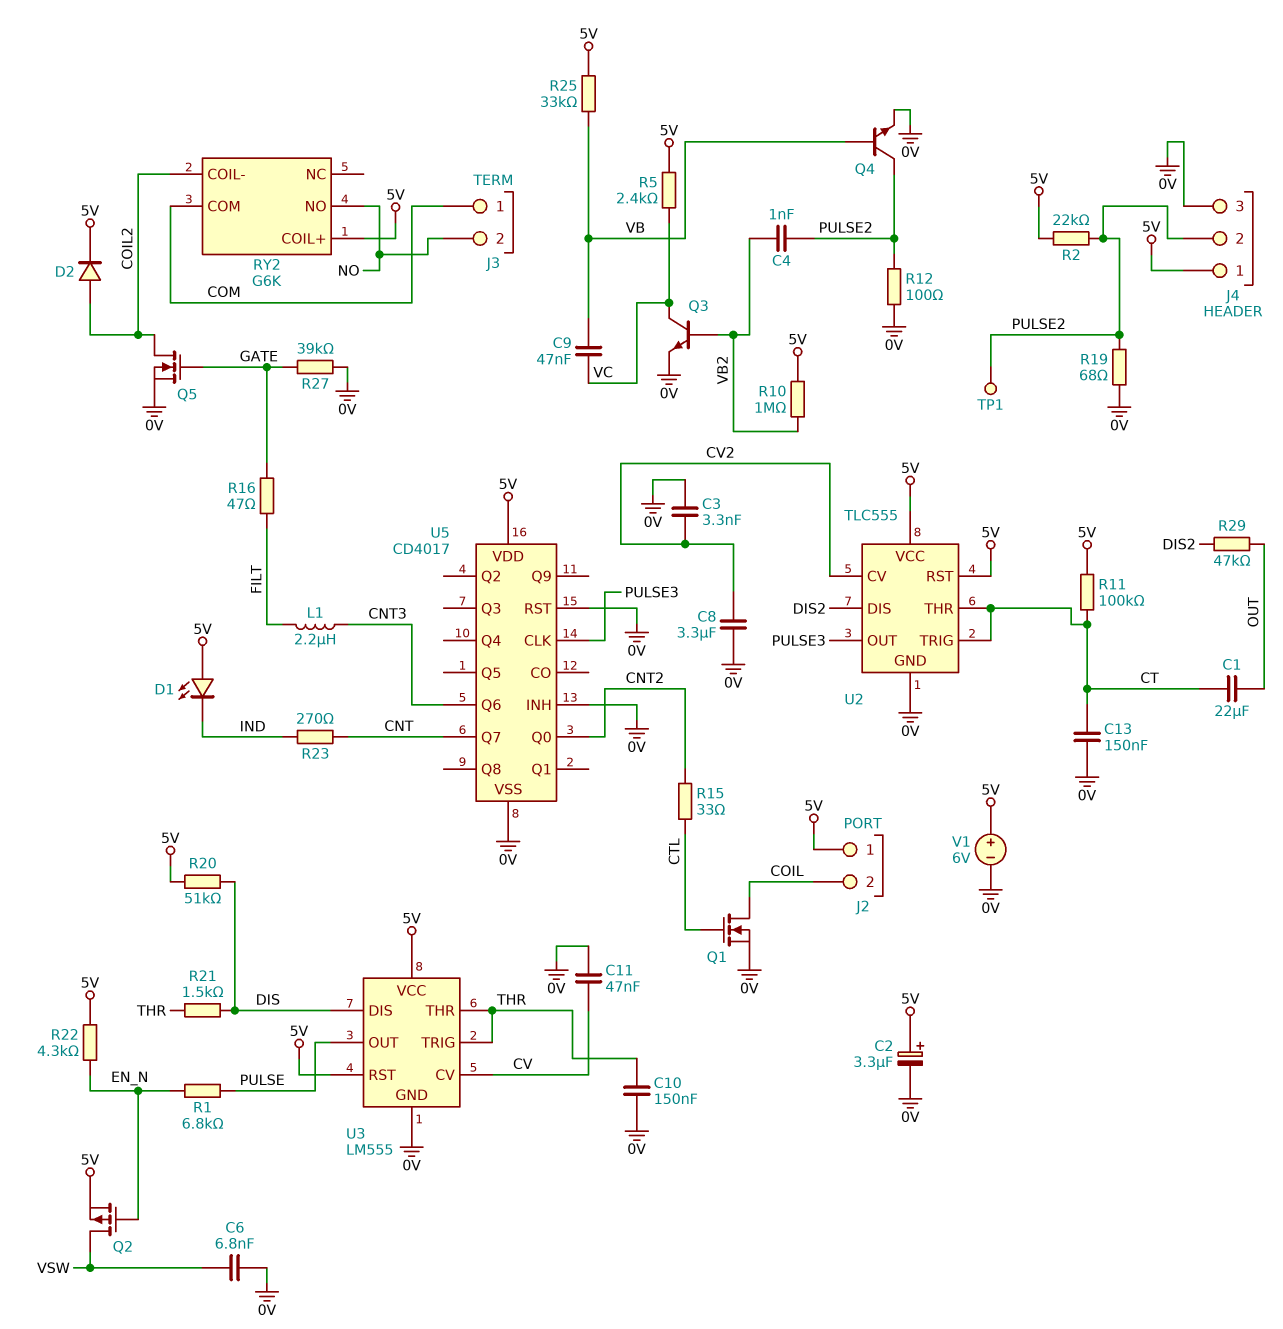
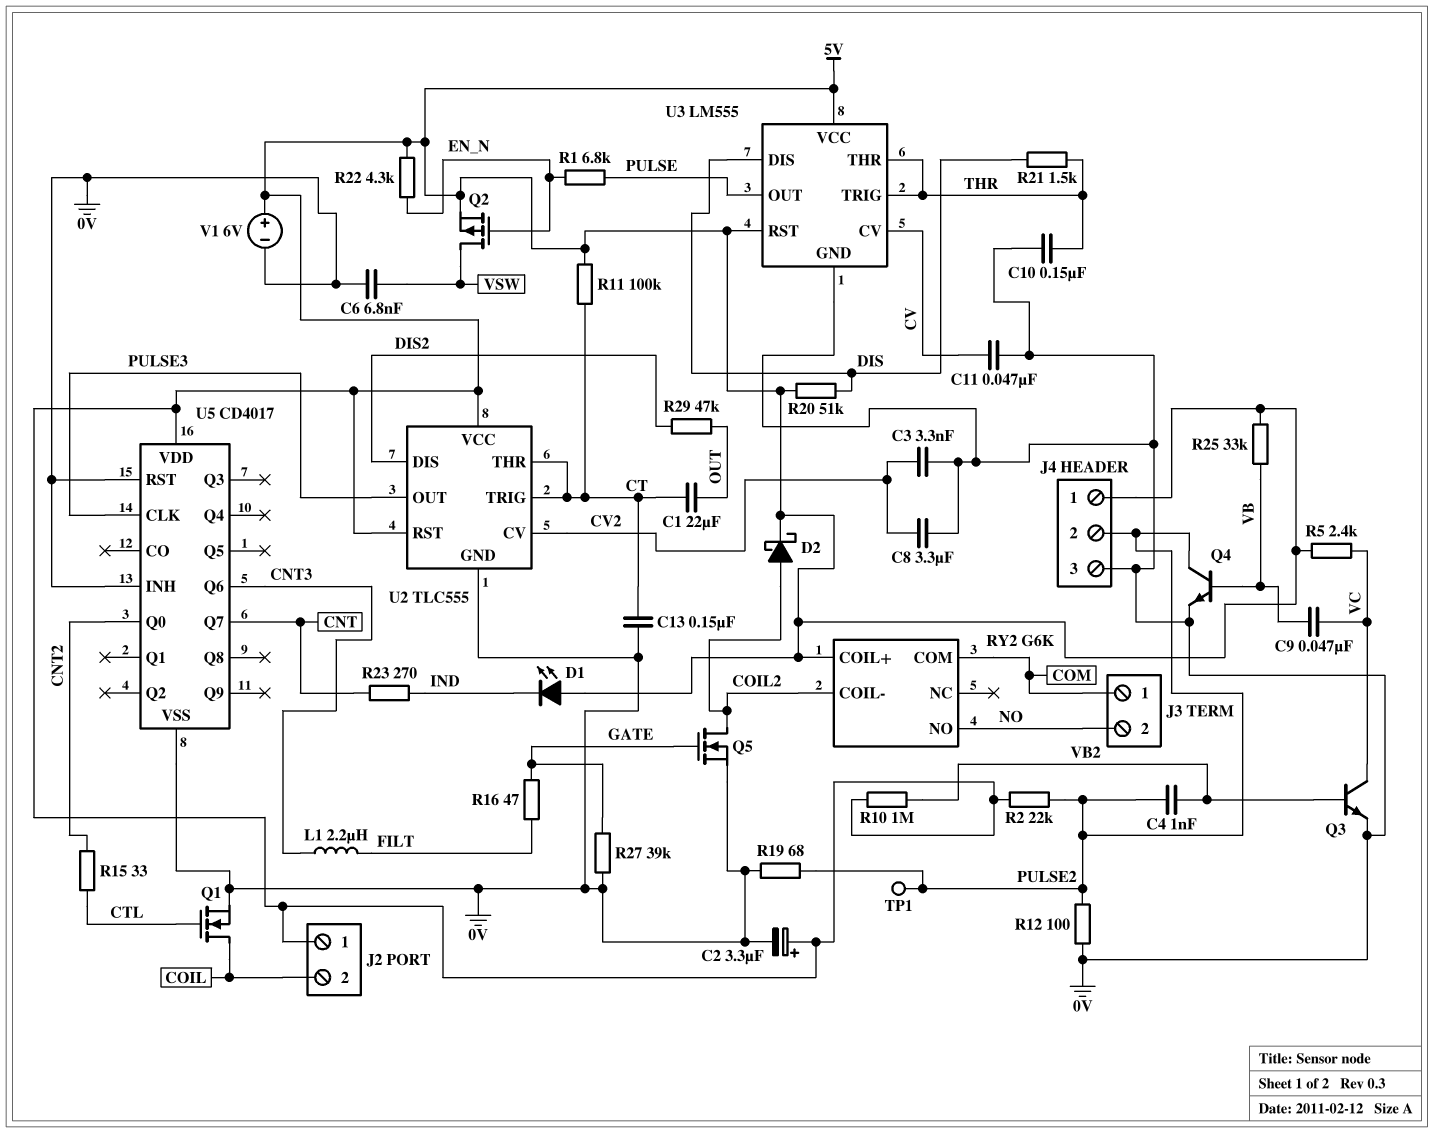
D2: diode (A COIL2, K 5V) -> schottky (A COIL2, K 5V)

